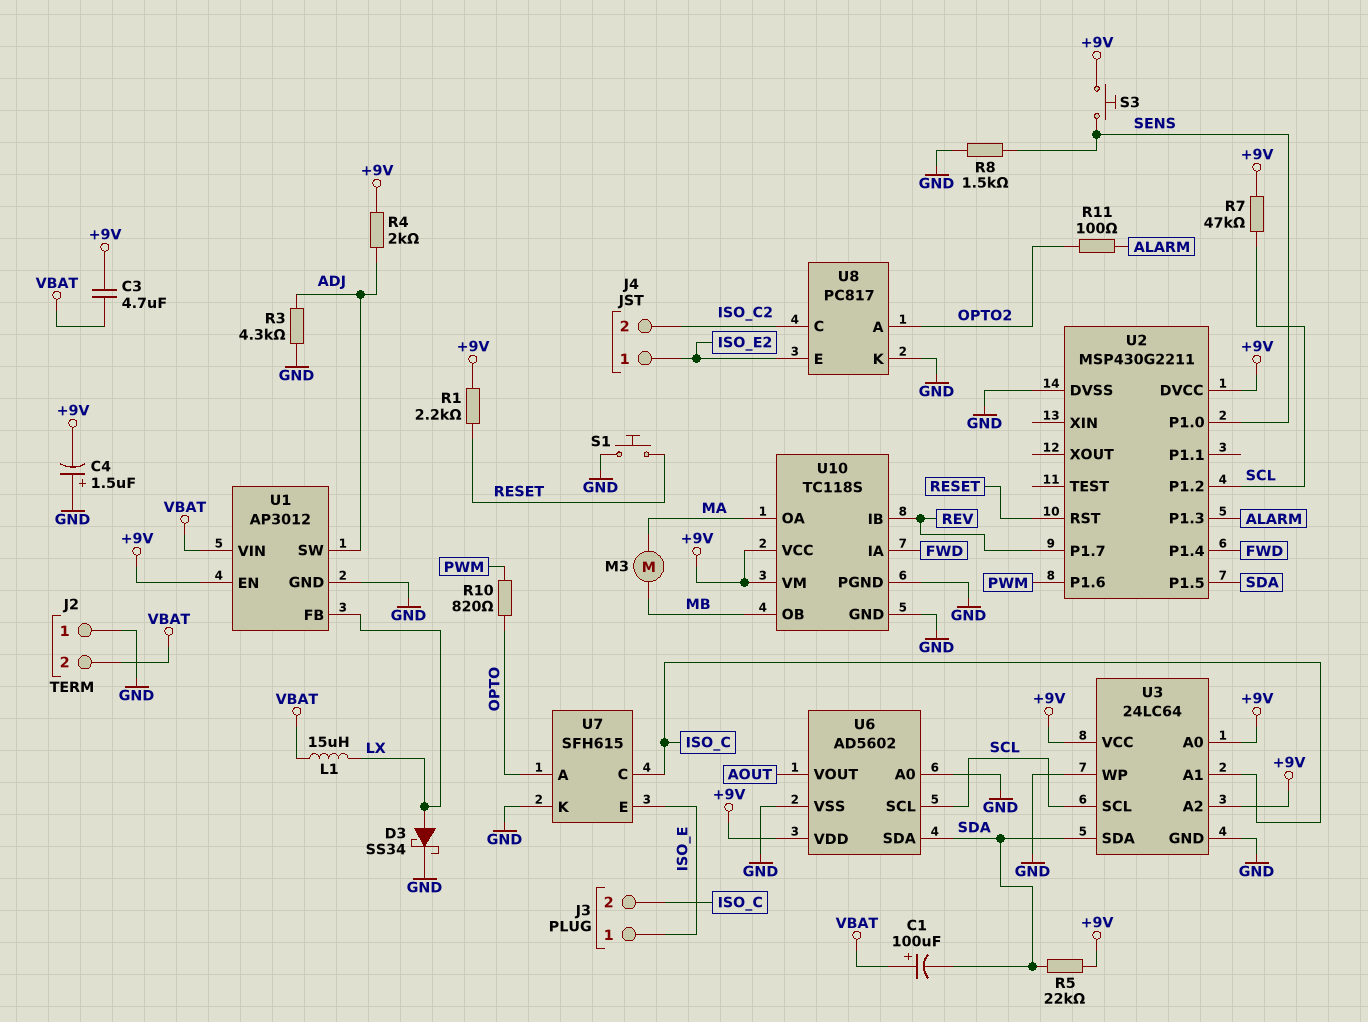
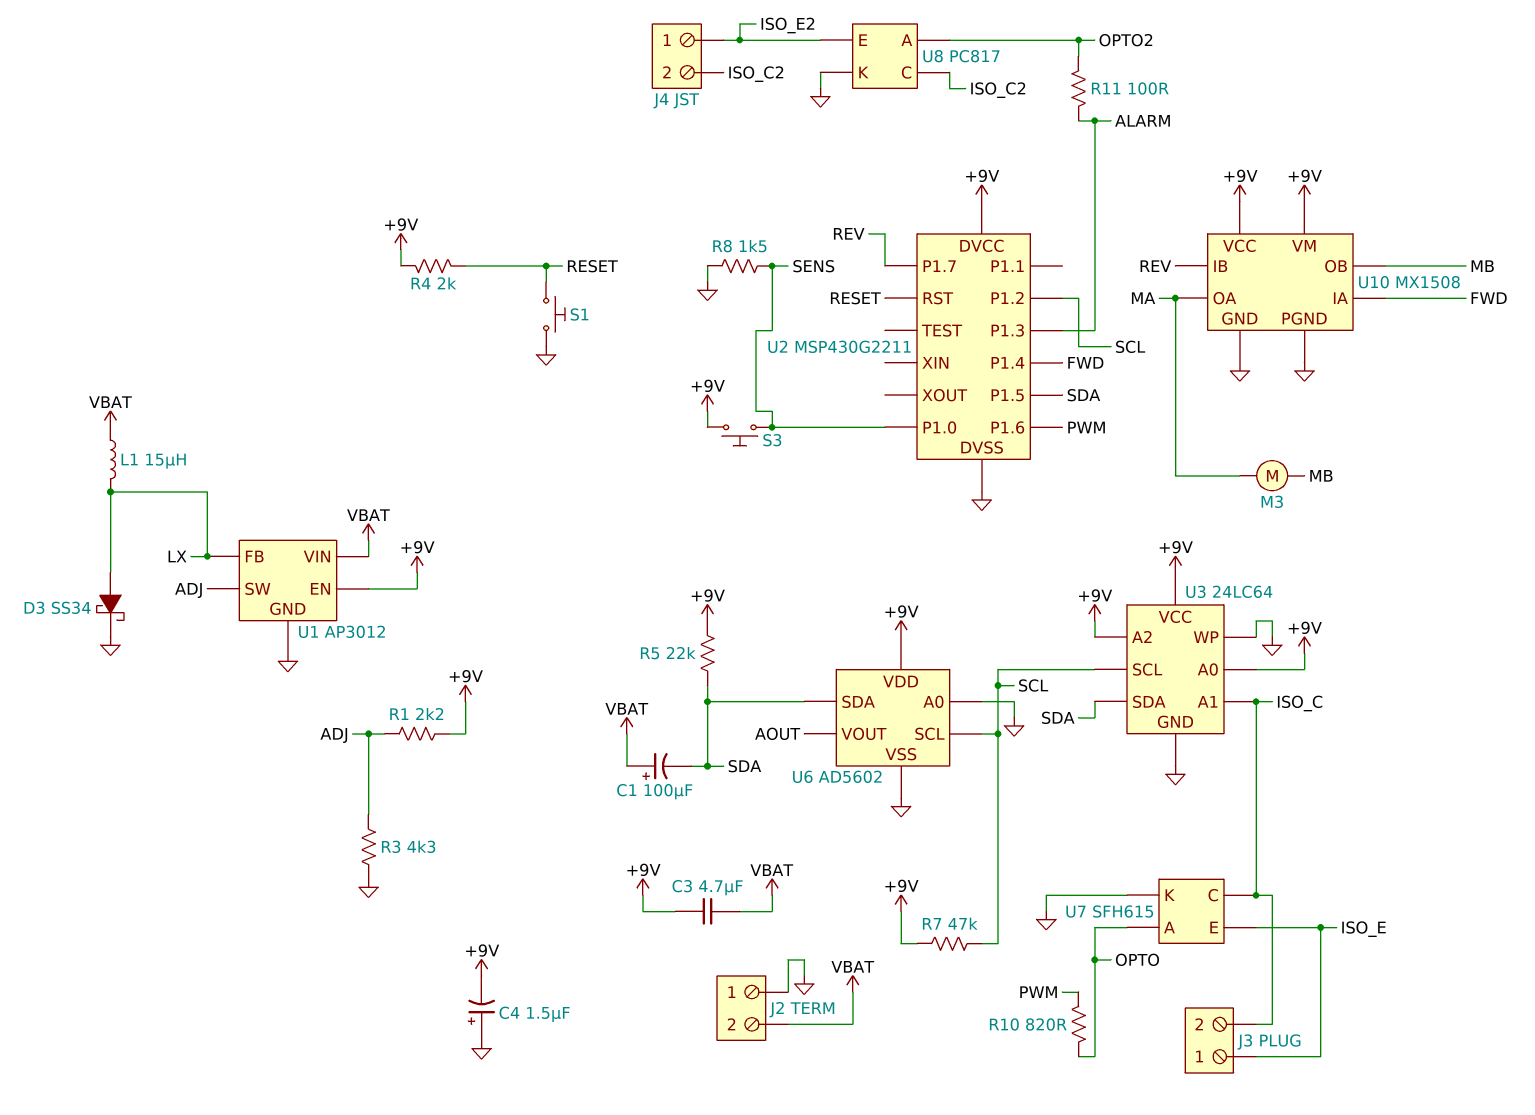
R1: 2.2k (+9V, RESET) -> 2.2k (+9V, ADJ)
R4: 2k (+9V, ADJ) -> 2k (+9V, RESET)
U10: TC118S -> MX1508

